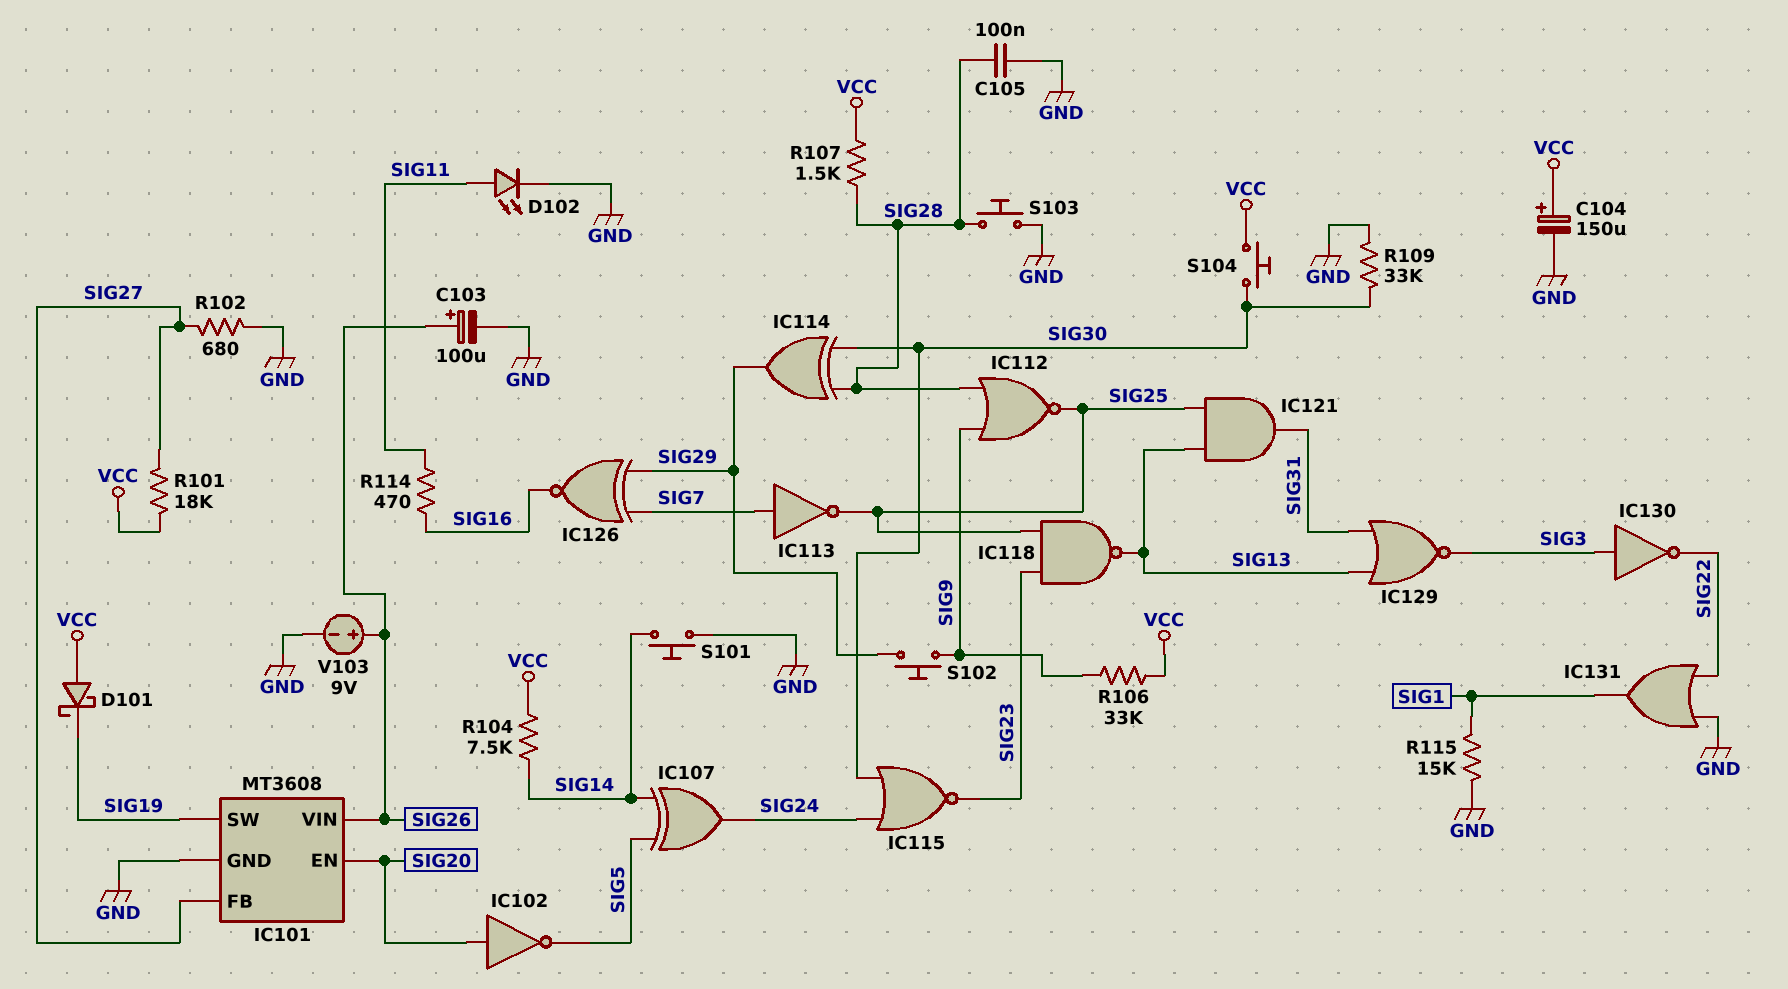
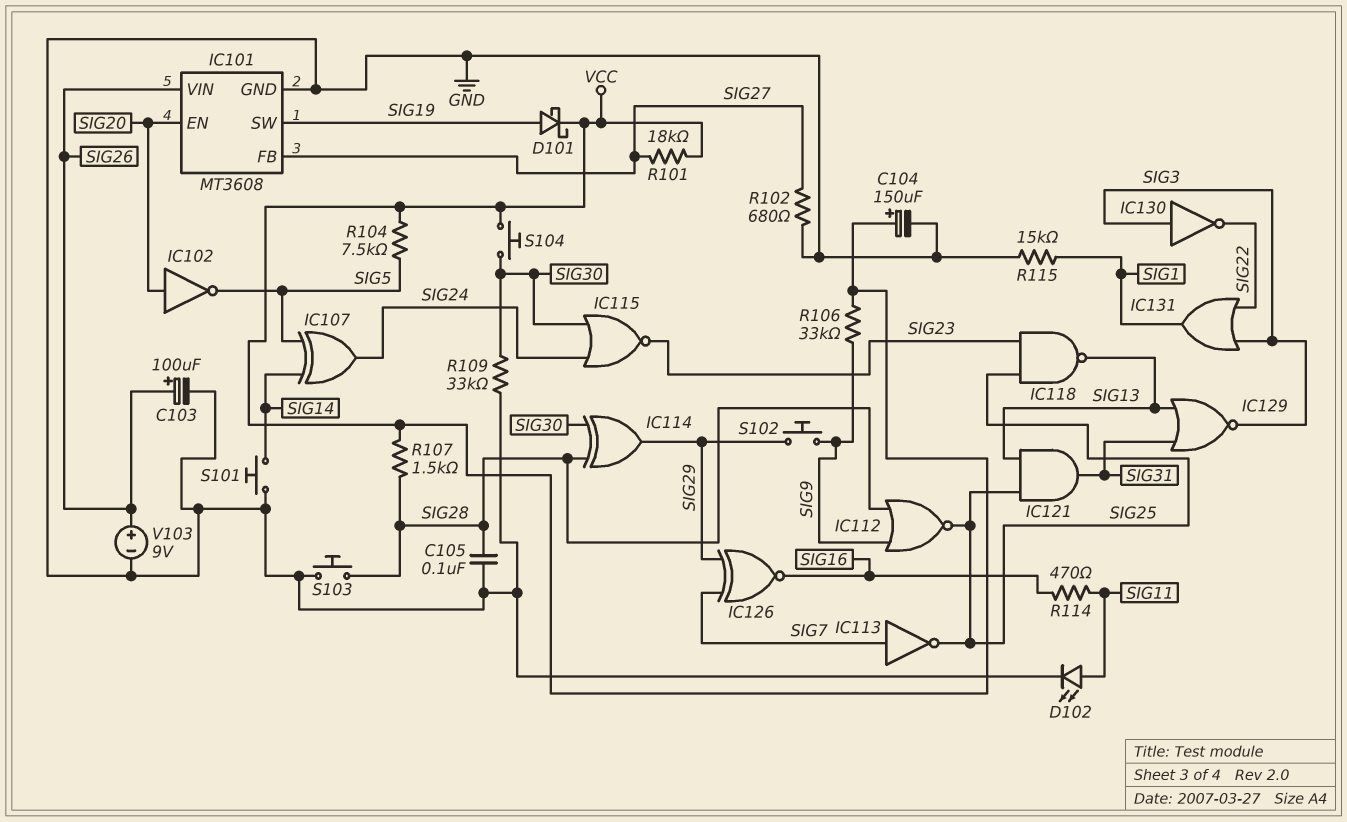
D101: schottky (A VCC, K SIG19) -> schottky (A SIG19, K VCC)
IC131: OR (in GND, in SIG22, out SIG1) -> OR (in SIG3, in SIG22, out SIG1)
R104: 7.5k (SIG14, VCC) -> 7.5k (SIG5, VCC)

